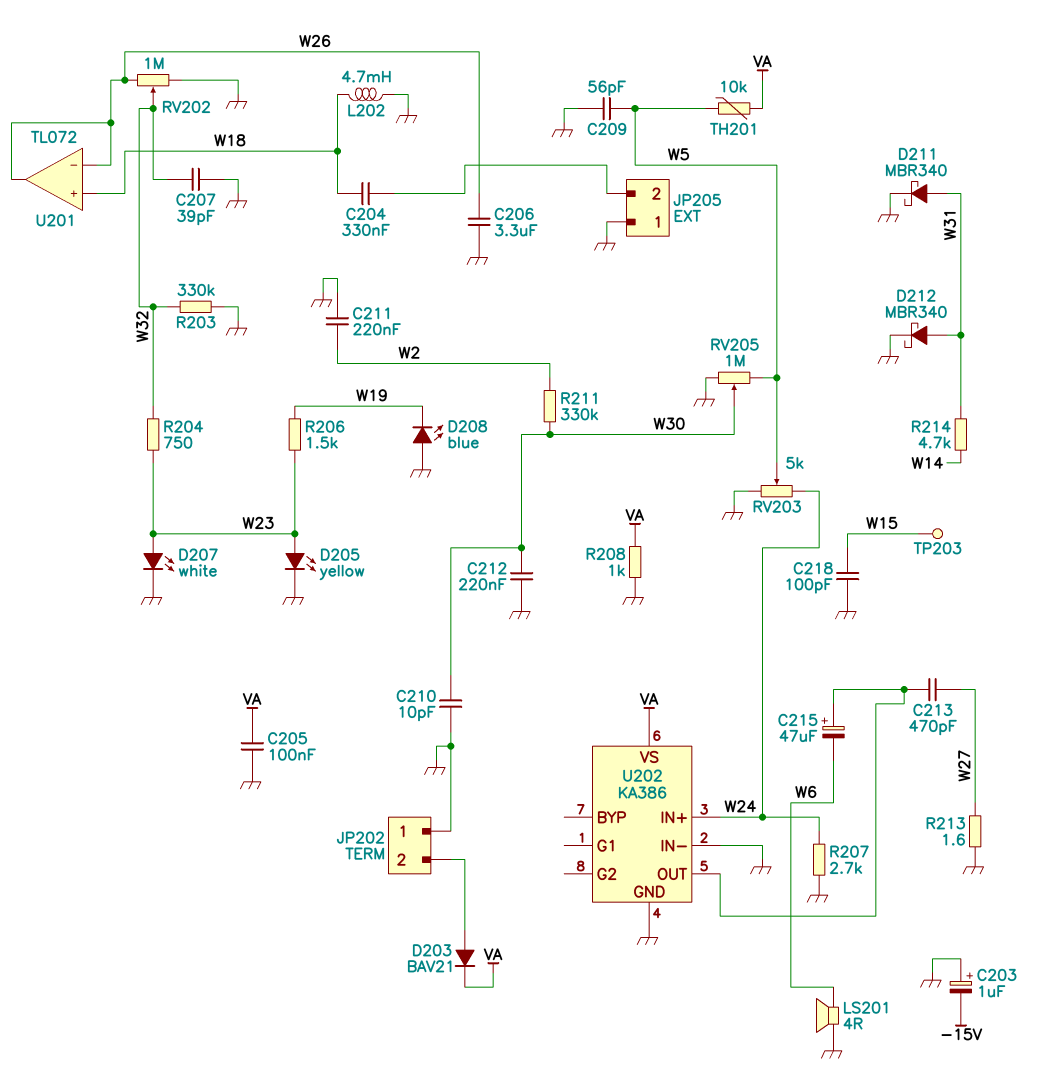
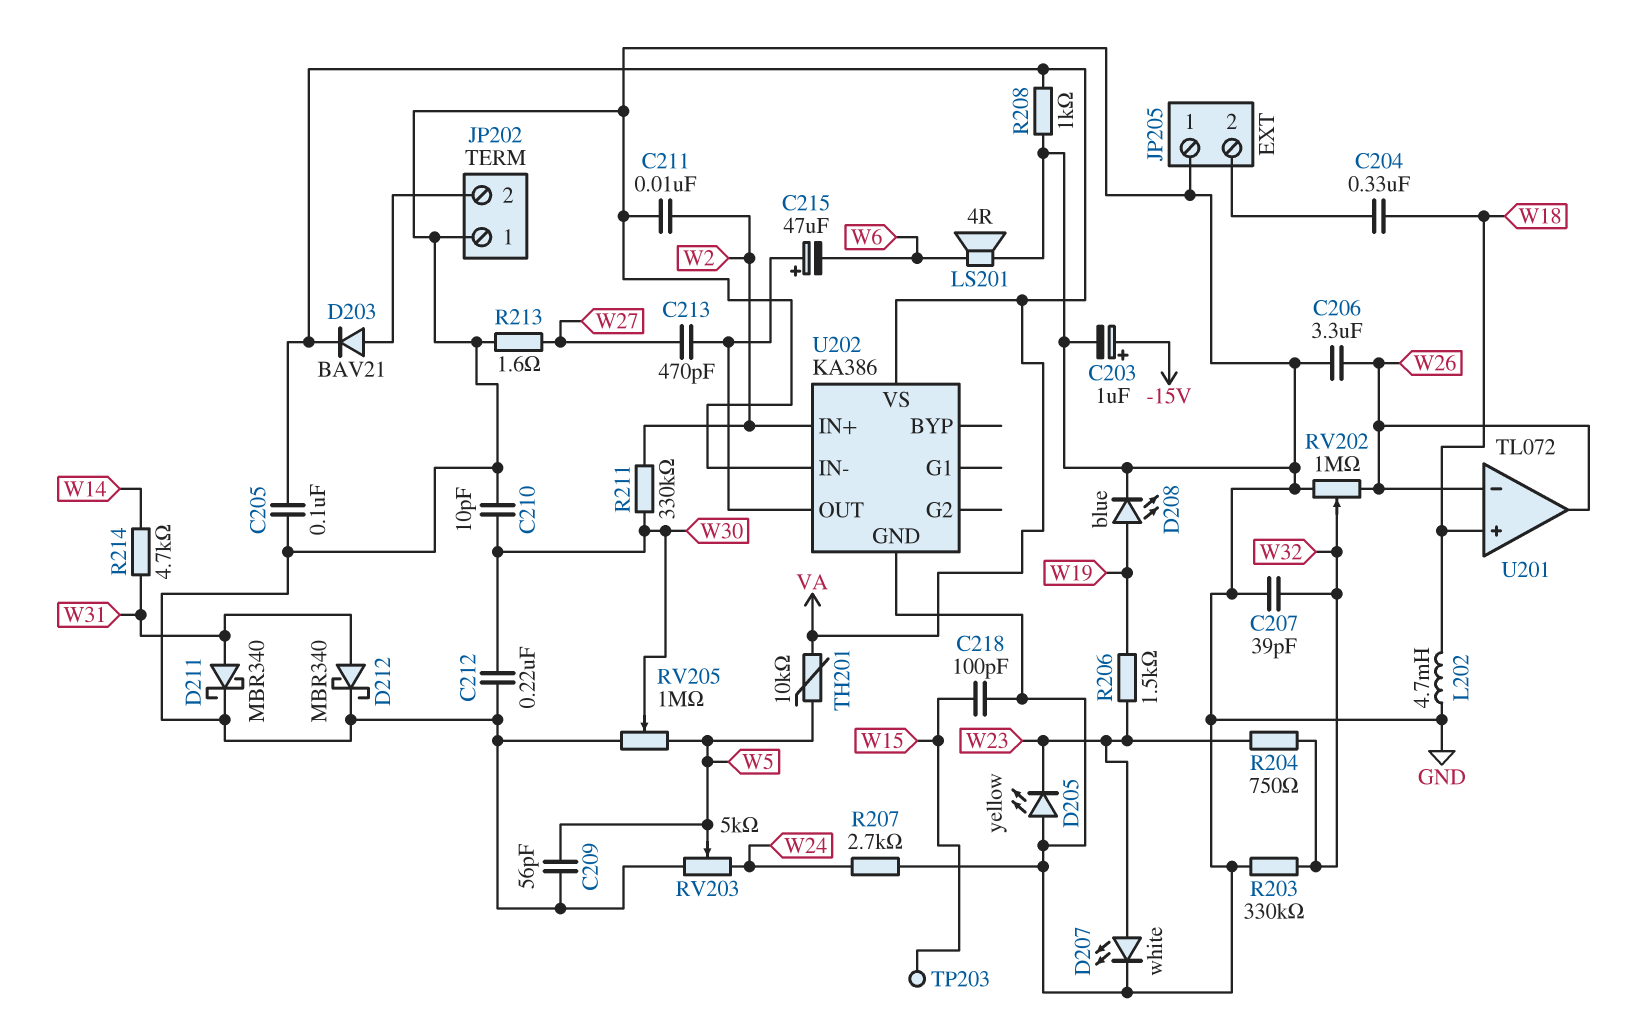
C203: 1uF (plus GND, minus -15V) -> 1uF (plus -15V, minus GND)
C211: 220nF (GND, W2) -> 10nF (GND, W2)
D205: LED yellow (A W23, K GND) -> LED yellow (A GND, K W23)
D208: LED blue (A GND, K W19) -> LED blue (A W19, K GND)
U202 pin IN+: W24 -> W2

